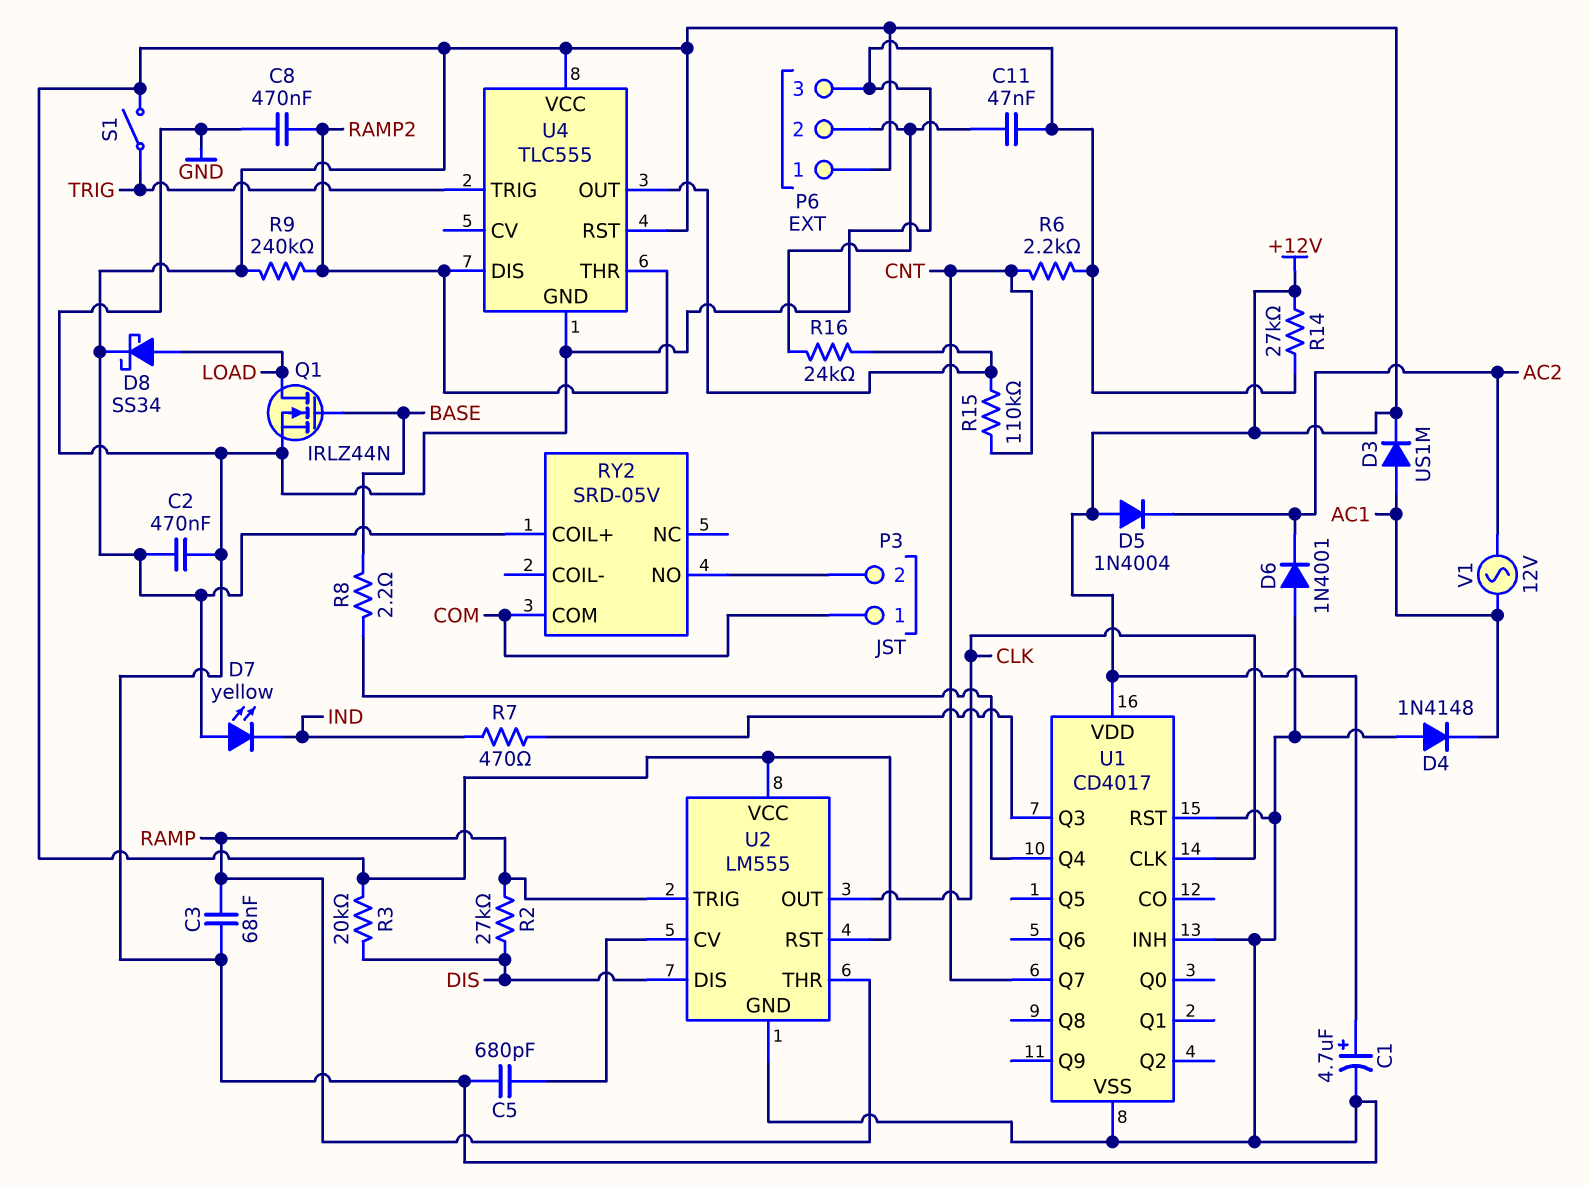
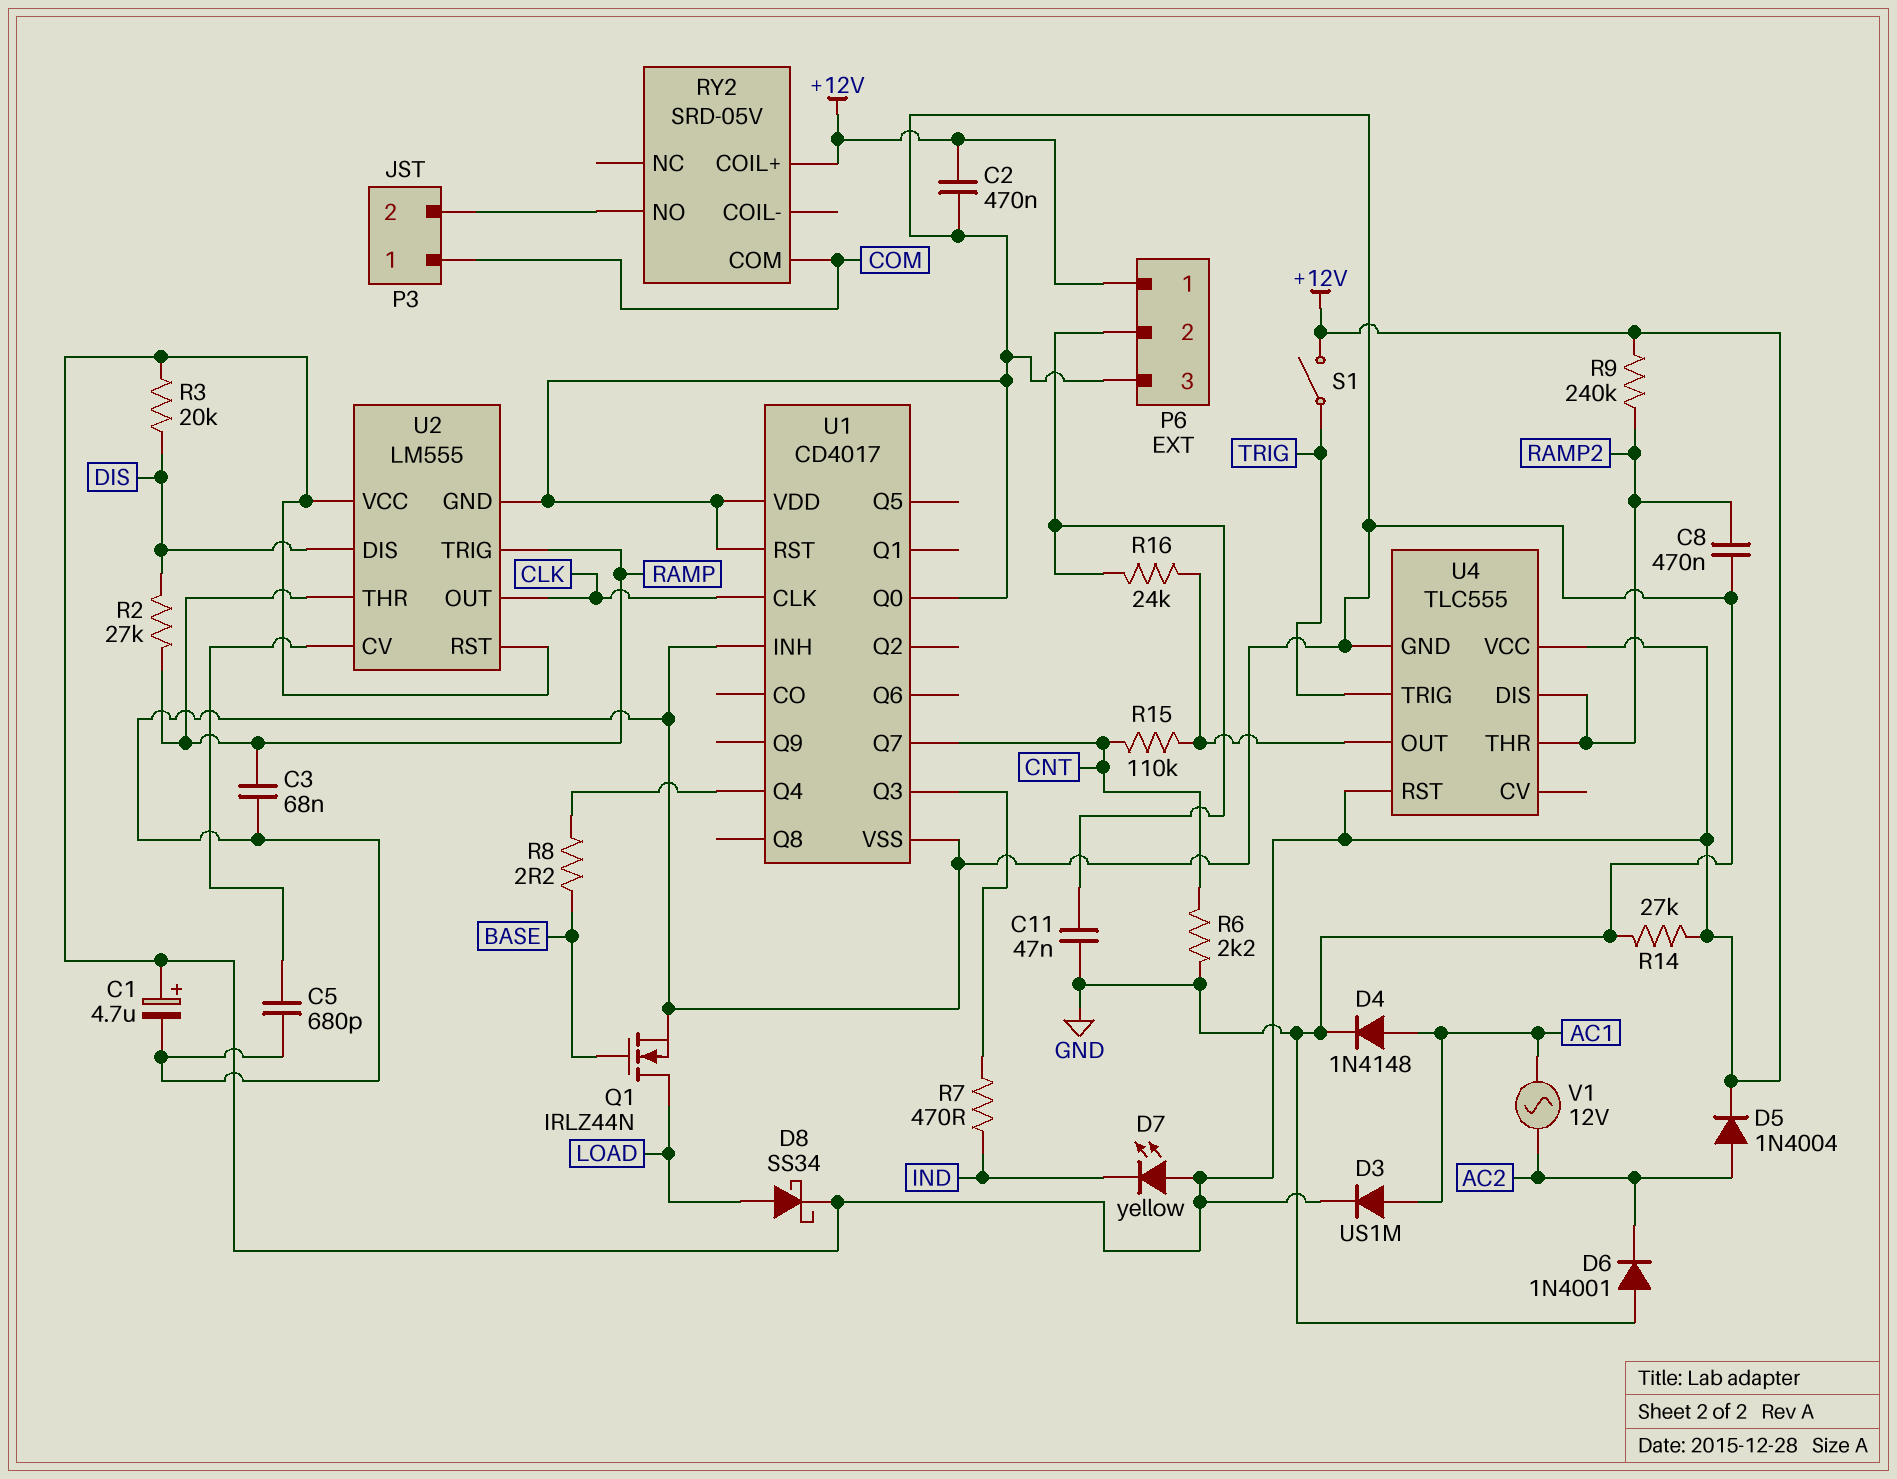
D4: diode 1N4148 (A GND, K AC1) -> diode 1N4148 (A AC1, K GND)
D5: diode 1N4004 (A +12V, K AC2) -> diode 1N4004 (A AC2, K +12V)
U1 pin Q0: none -> GND
U1 pin VDD: +12V -> GND

